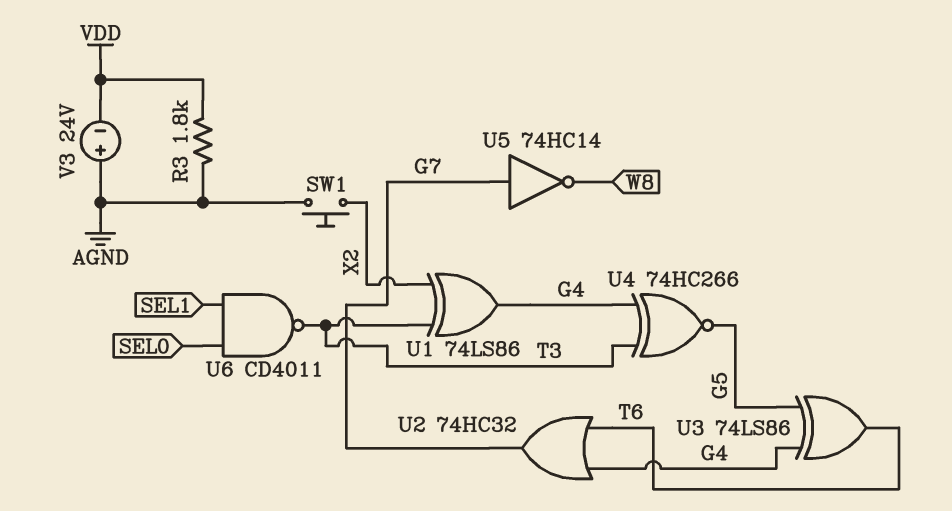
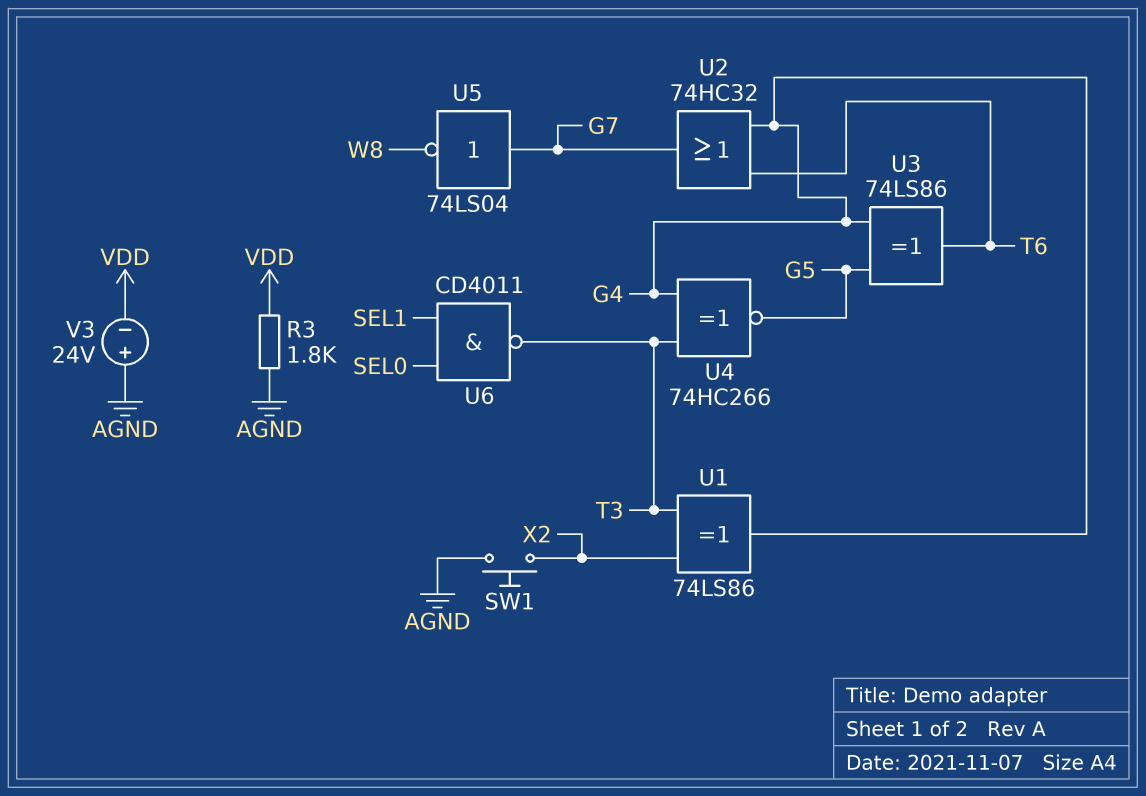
U5: NOT 74HC14 (in G7, out W8) -> NOT 74LS04 (in G7, out W8)

